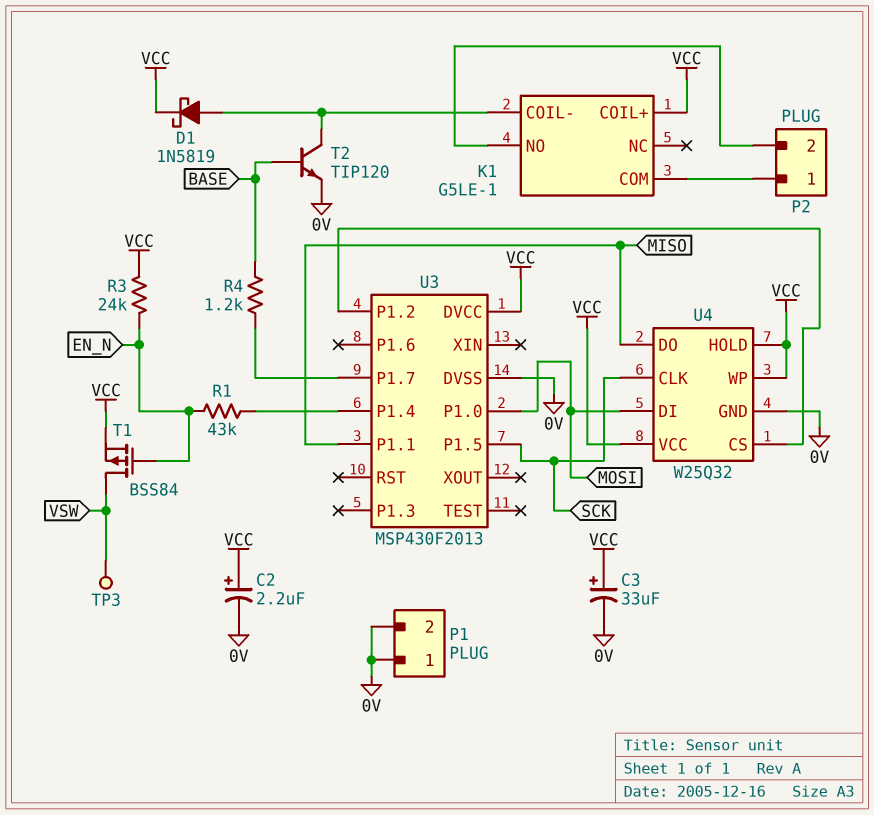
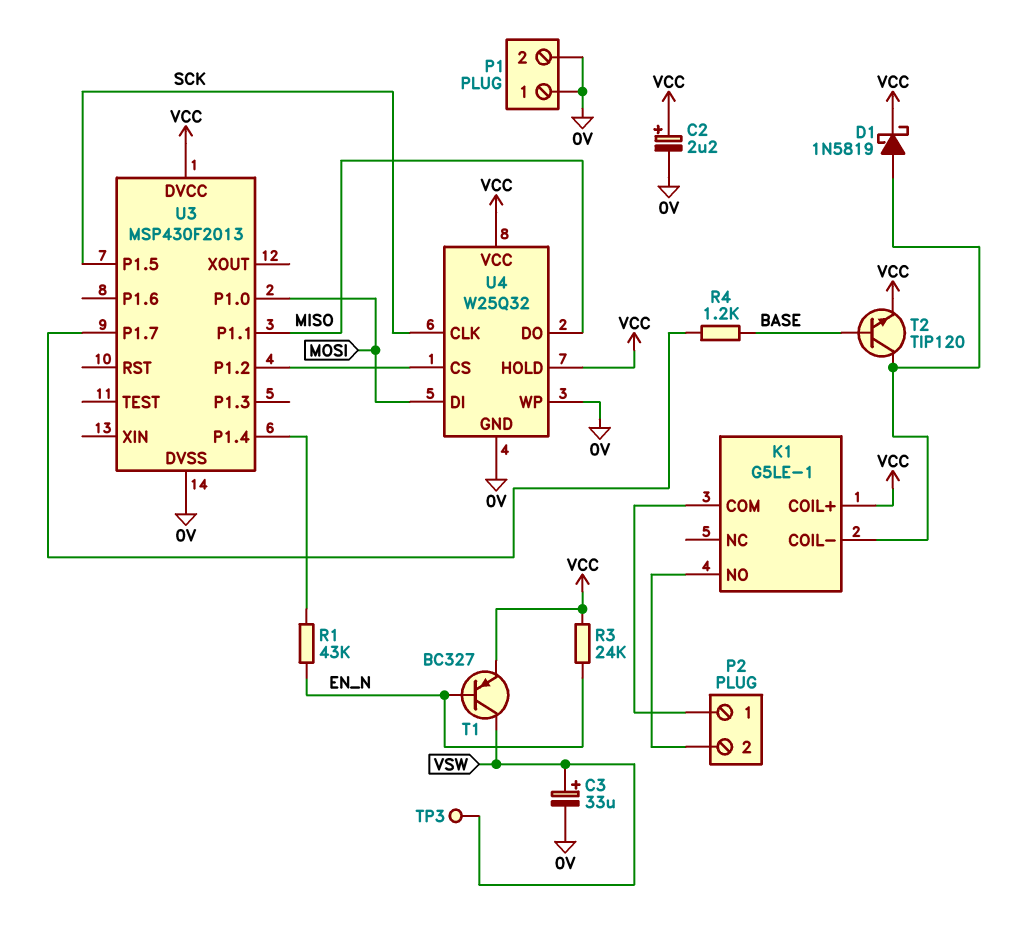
C3: 33uF (plus VCC, minus 0V) -> 33uF (plus VSW, minus 0V)
T1: PMOS BSS84 (G EN_N, D VSW, S VCC) -> PNP BC327 (B EN_N, C VSW, E VCC)
T2: NPN TIP120 (B BASE, C K1/COIL-, E 0V) -> NPN TIP120 (B BASE, C K1/COIL-, E VCC)
U4 pin WP: VCC -> 0V

